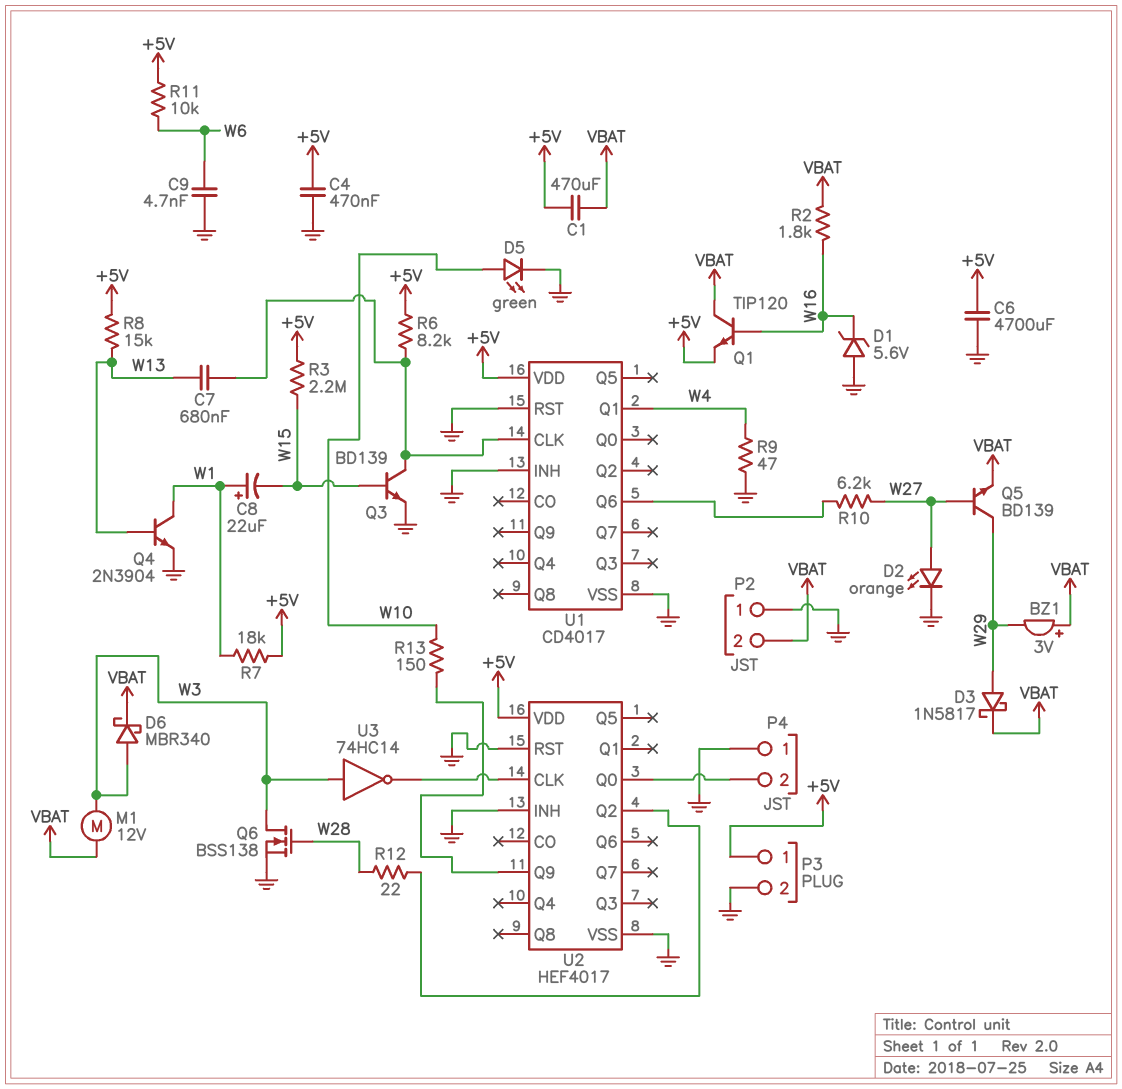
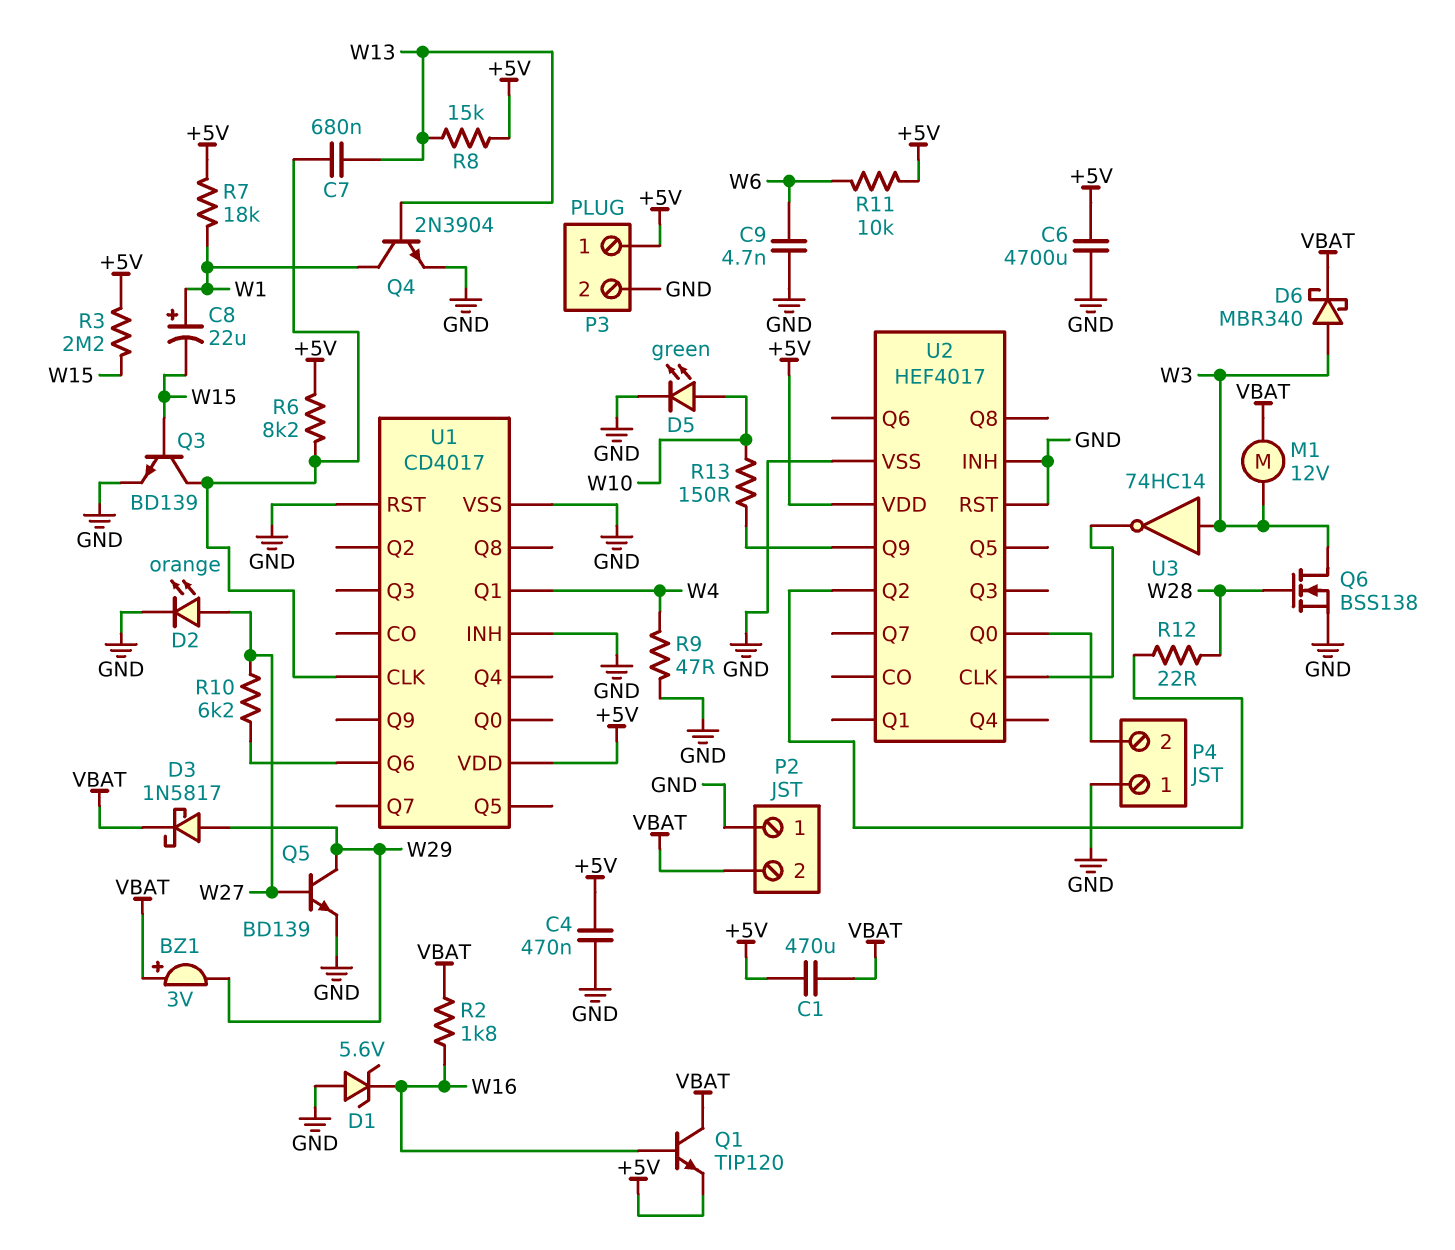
Q5: NPN BD139 (B W27, C W29, E VBAT) -> NPN BD139 (B W27, C W29, E GND)

